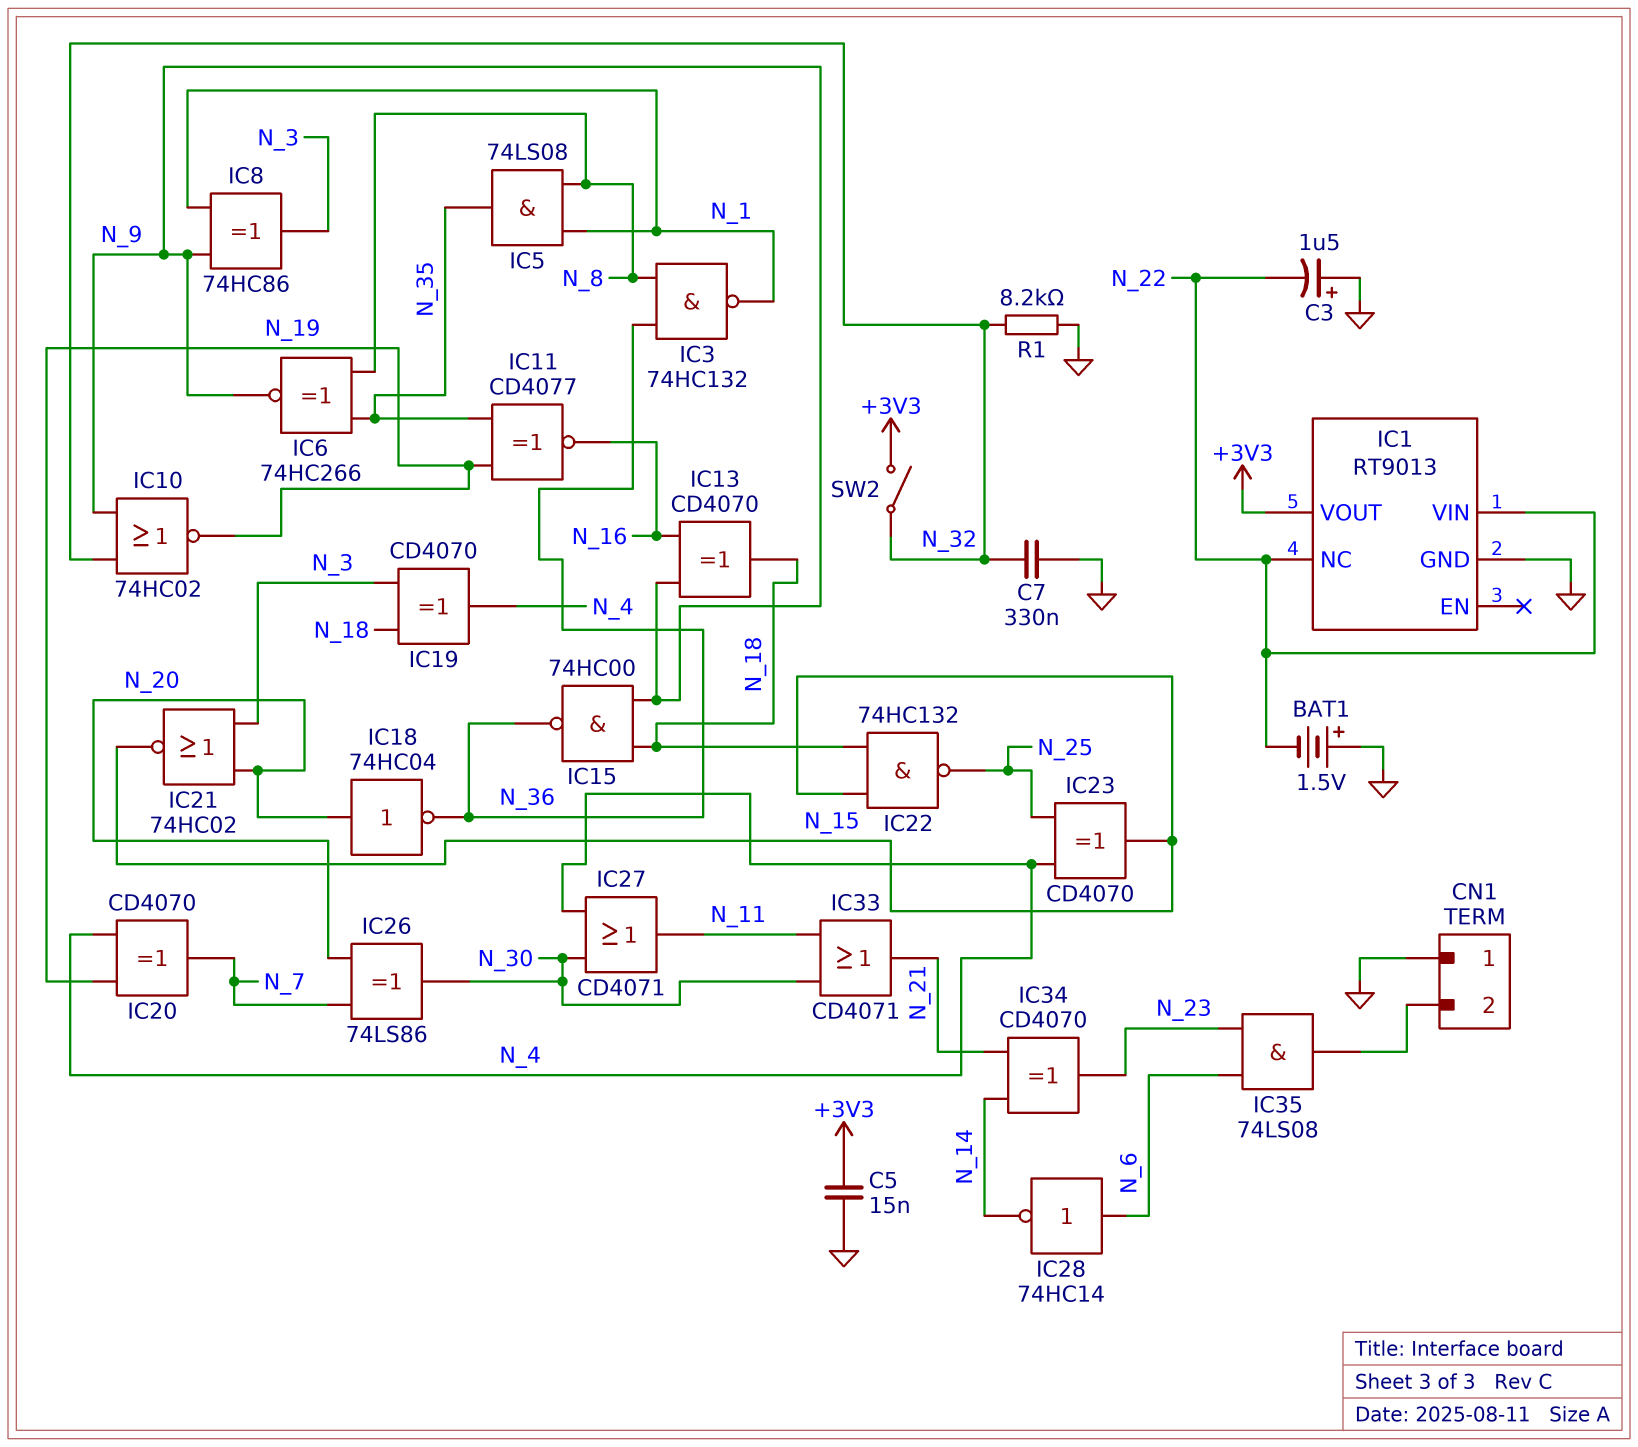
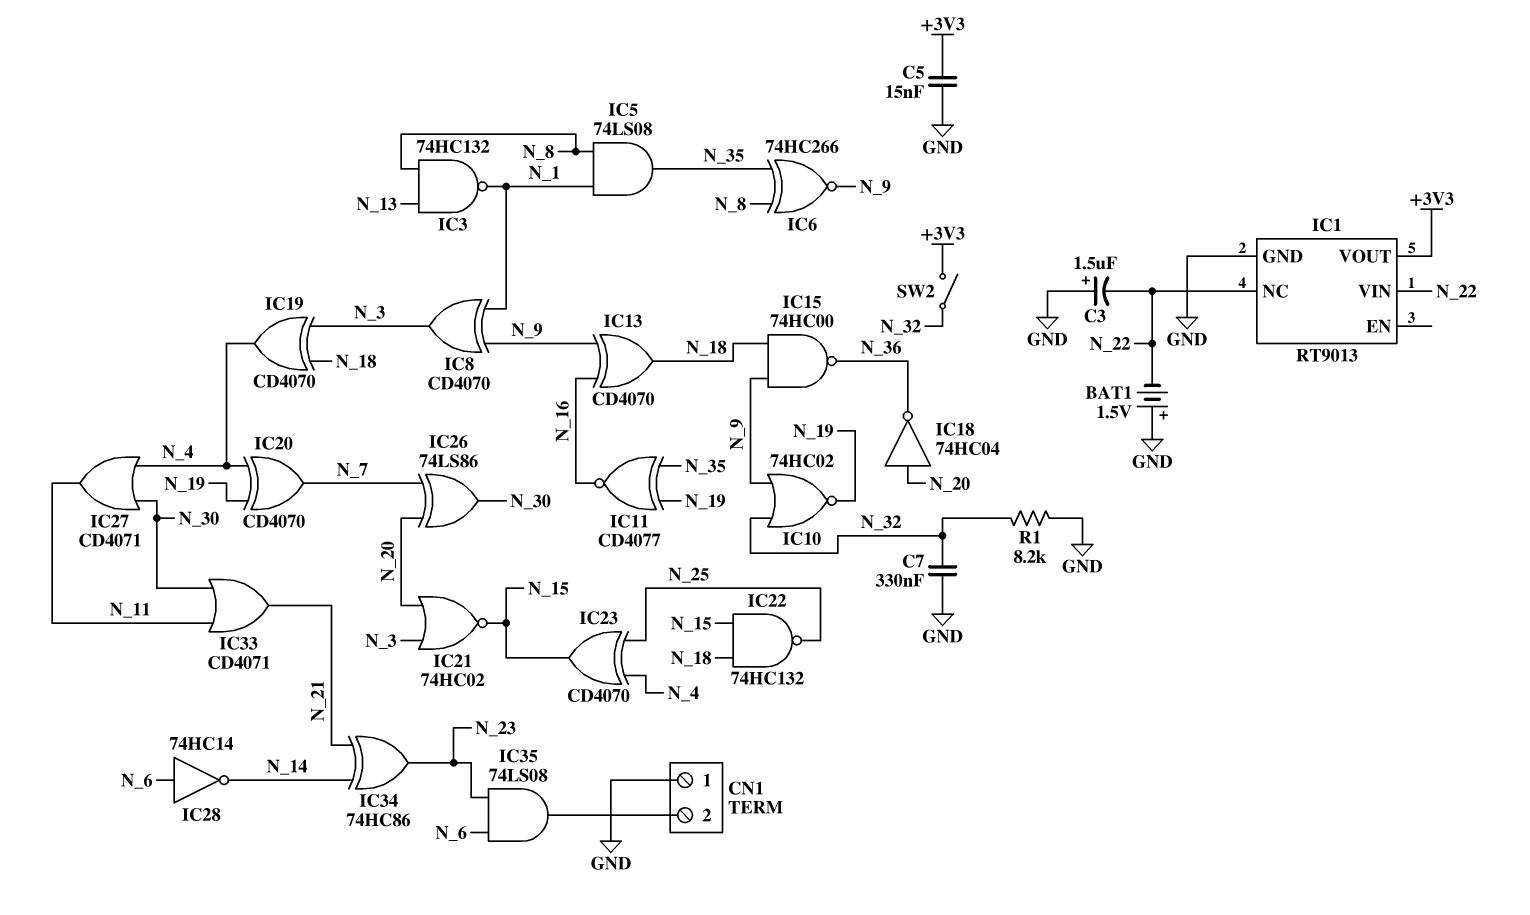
IC3: NAND 74HC132 (in N_8, in N_36, out N_1) -> NAND 74HC132 (in N_8, in N_13, out N_1)
IC8: XOR 74HC86 (in N_1, in N_9, out N_3) -> XOR CD4070 (in N_1, in N_9, out N_3)
IC34: XOR CD4070 (in N_14, in N_21, out N_23) -> XOR 74HC86 (in N_14, in N_21, out N_23)

